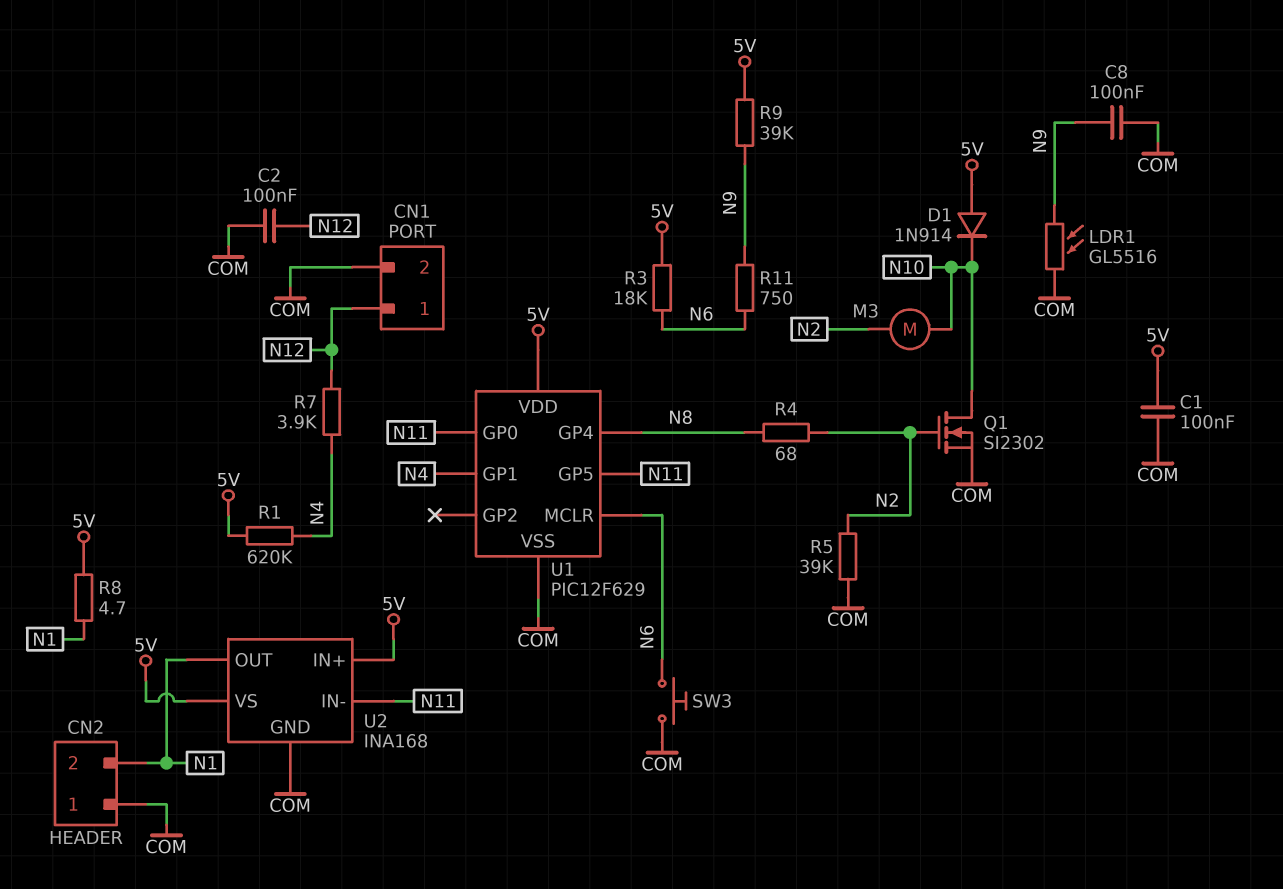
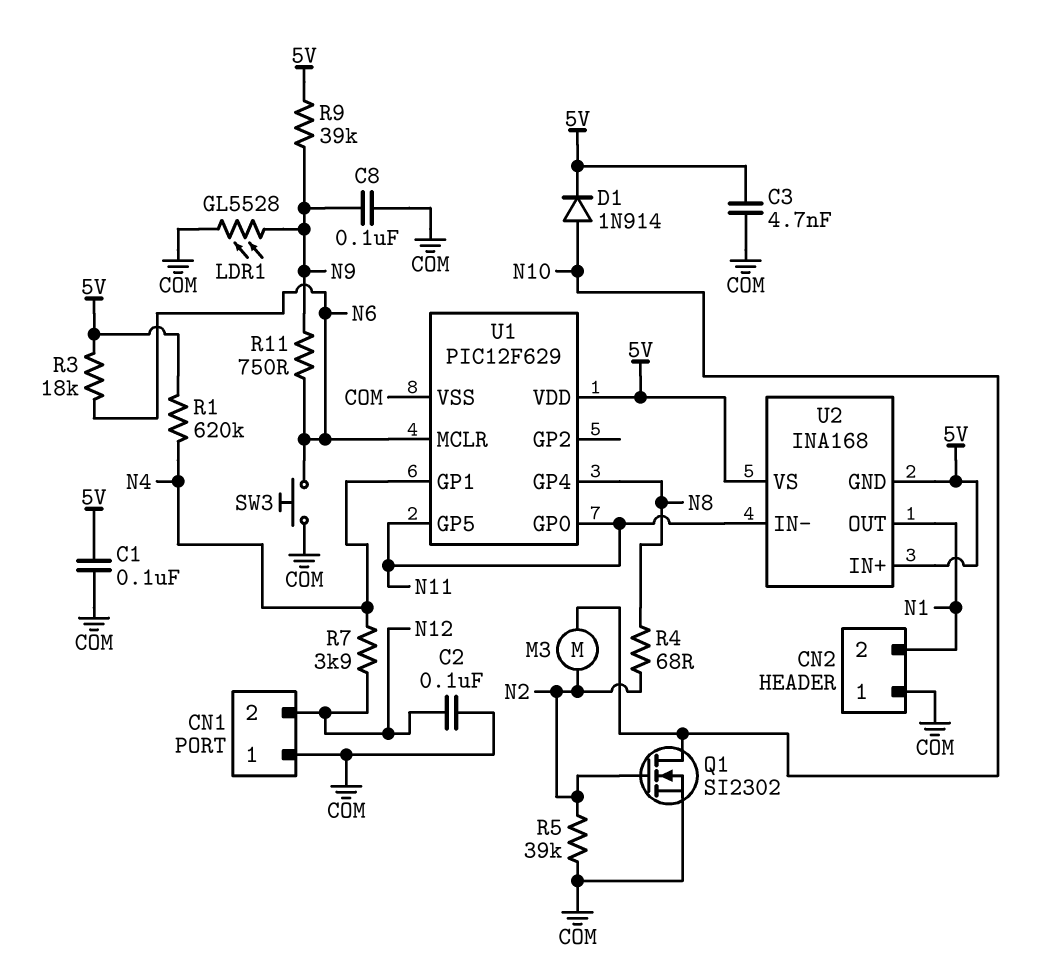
C3: none -> 4.7nF (5V, COM)
CN1 pin 1: N12 -> COM
CN1 pin 2: COM -> N12
D1: diode 1N914 (A 5V, K N10) -> diode 1N914 (A N10, K 5V)
LDR1: GL5516 (COM, N9) -> GL5528 (COM, N9)
R8: 4.7 (5V, N1) -> none
U2 pin GND: COM -> 5V

